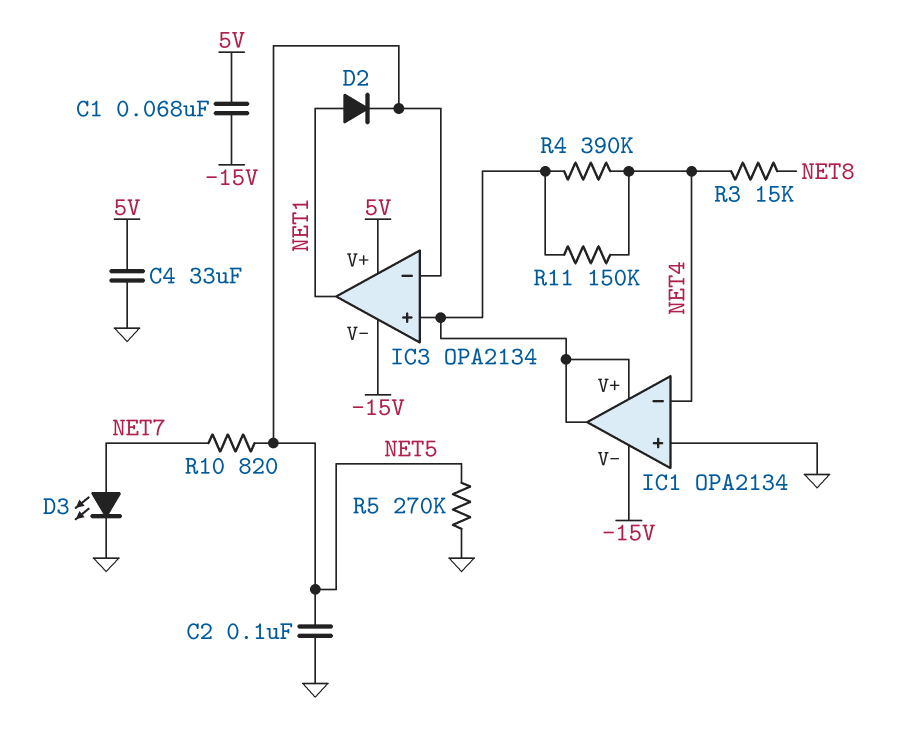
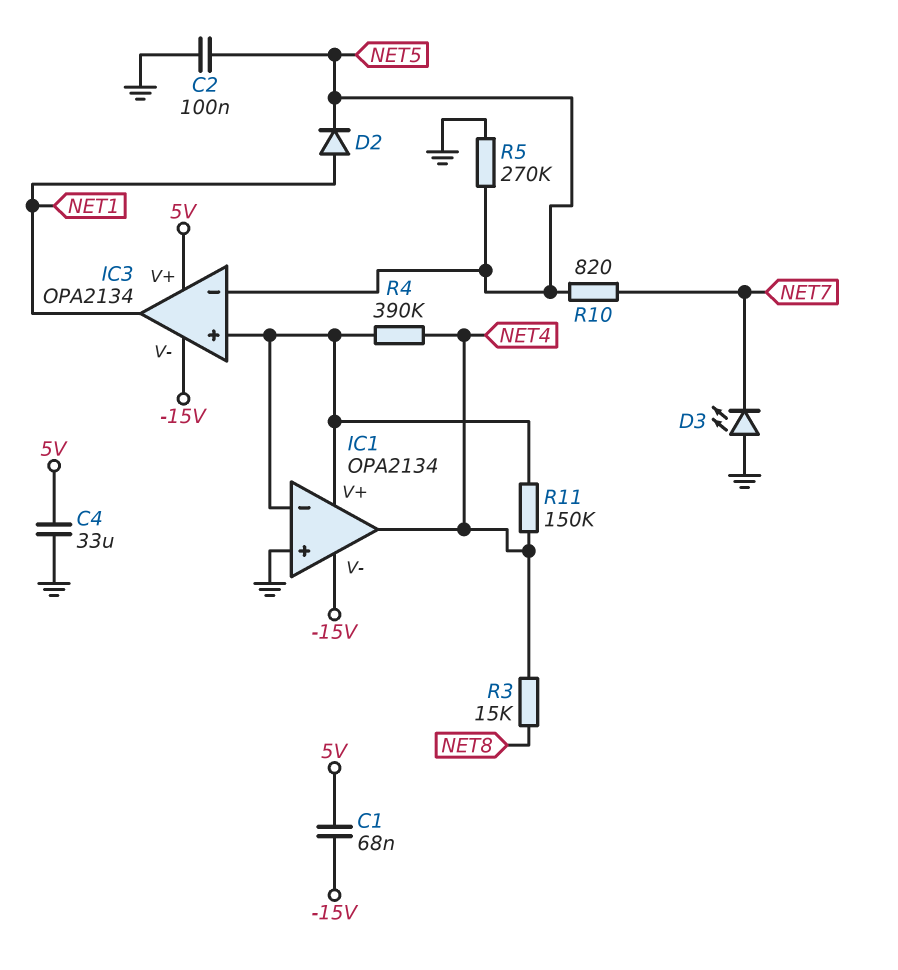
D3: LED (A NET7, K GND) -> LED (A GND, K NET7)
IC1 pin in-: NET4 -> IC1/V+
IC1 pin out: IC1/V+ -> NET4

